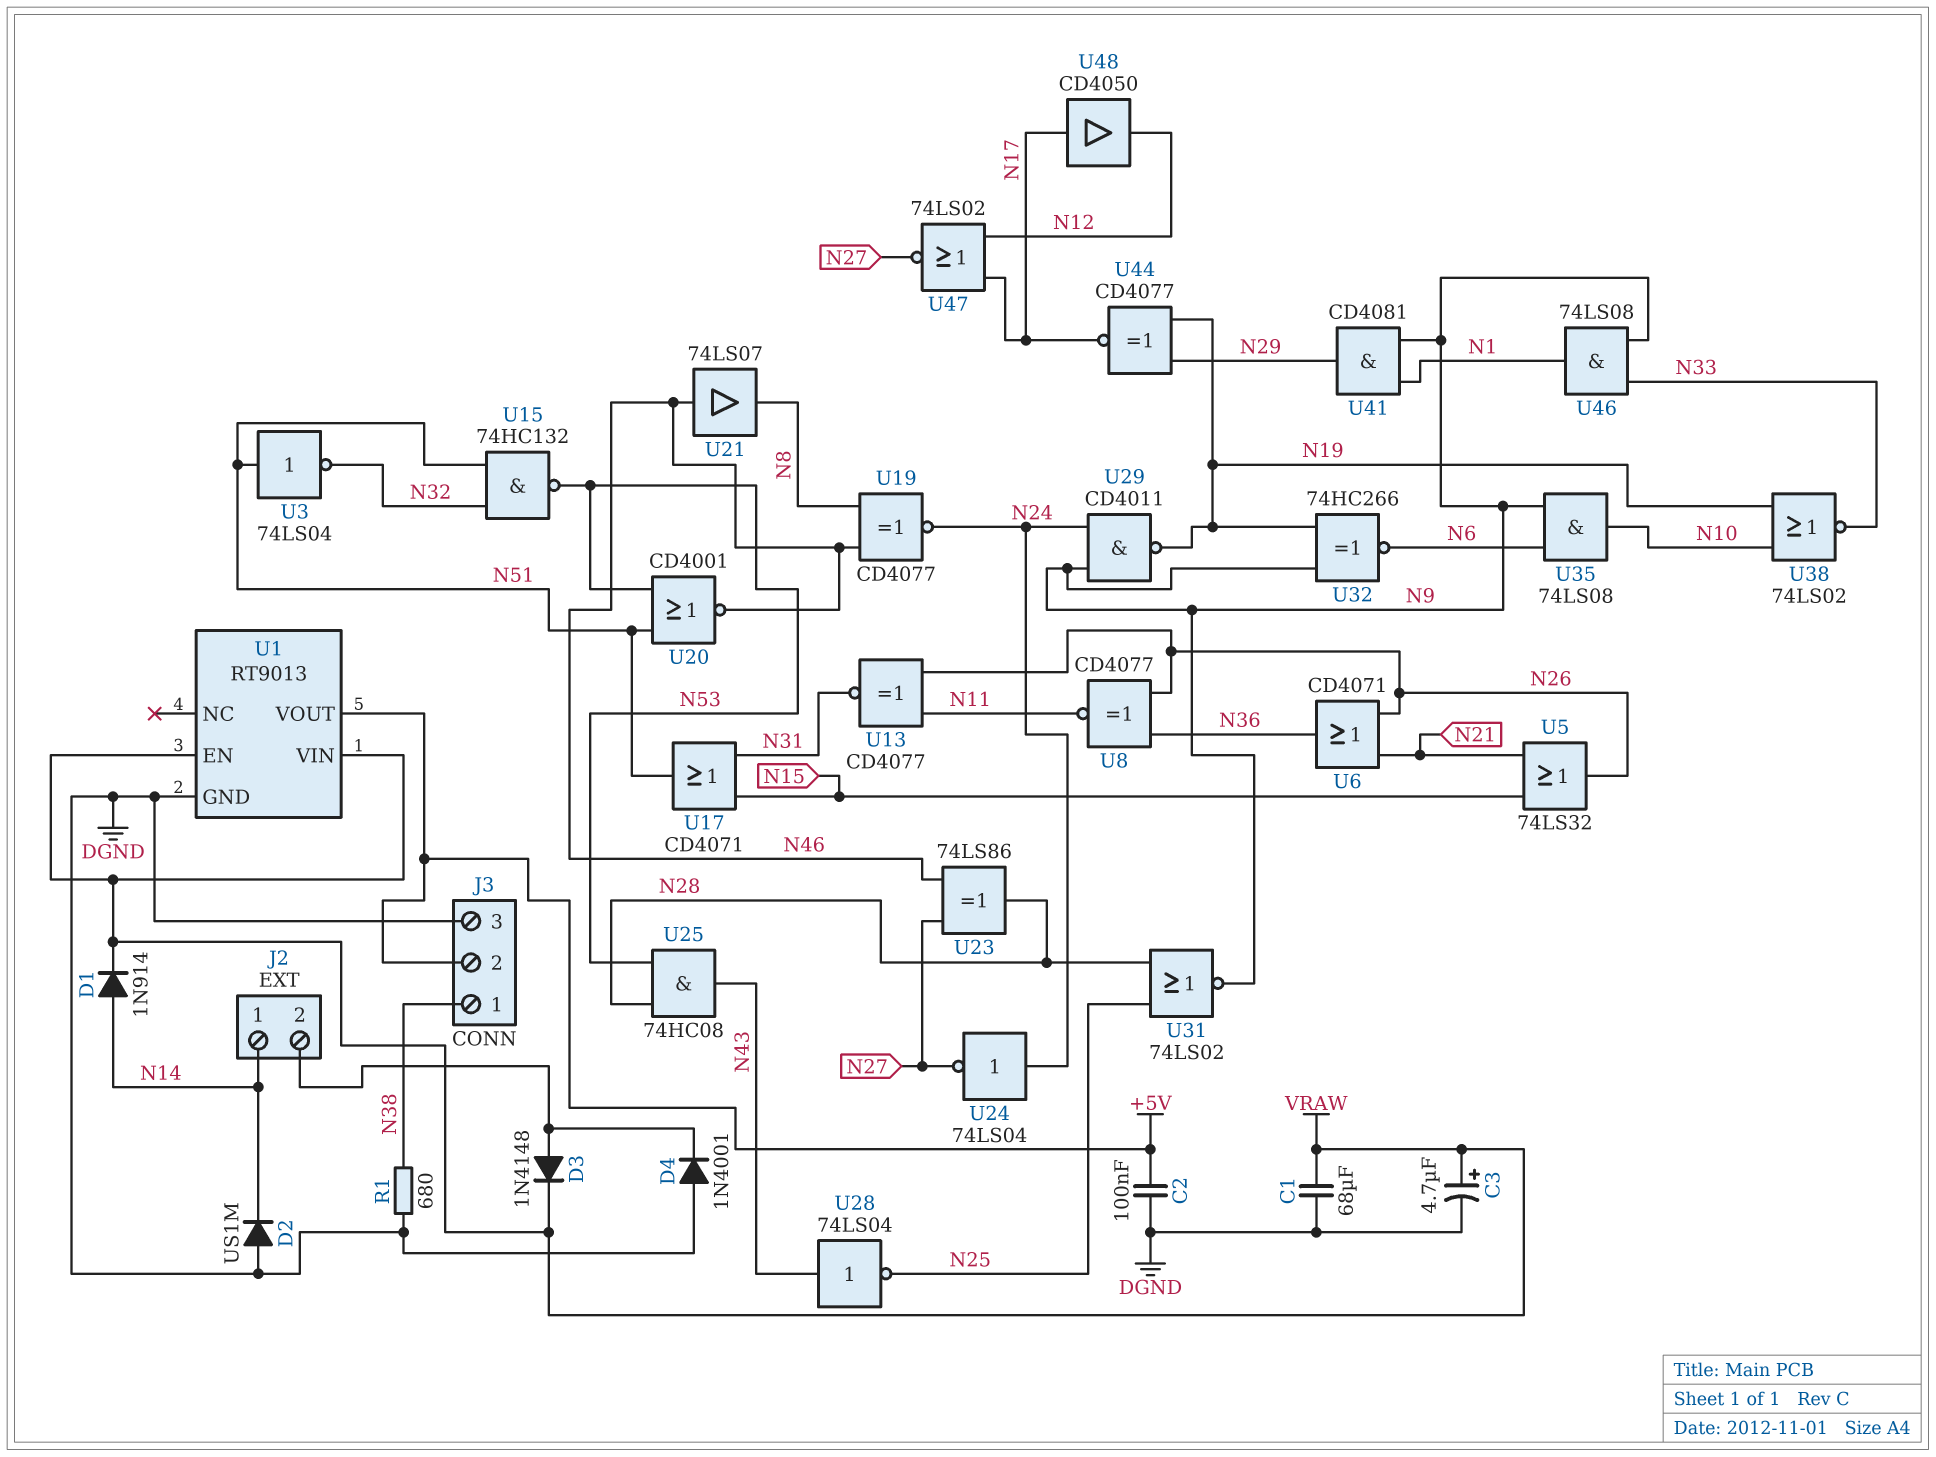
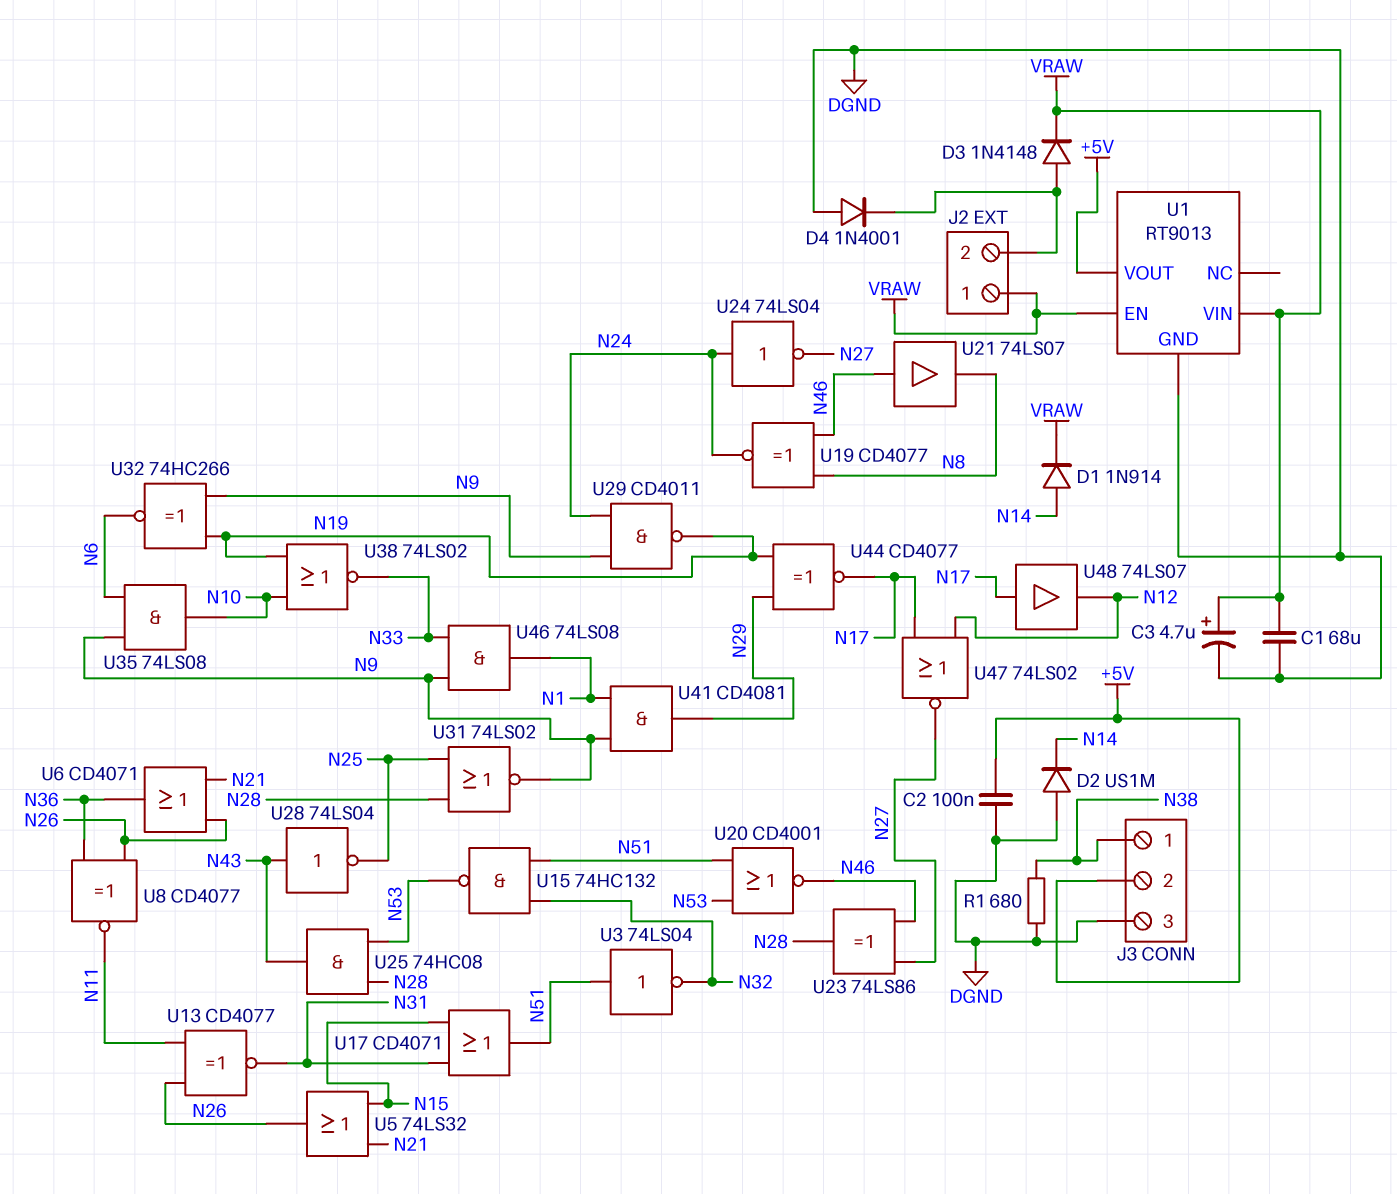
J2 pin 1: N14 -> VRAW
U48: buffer CD4050 (in N17, out N12) -> buffer 74LS07 (in N17, out N12)

